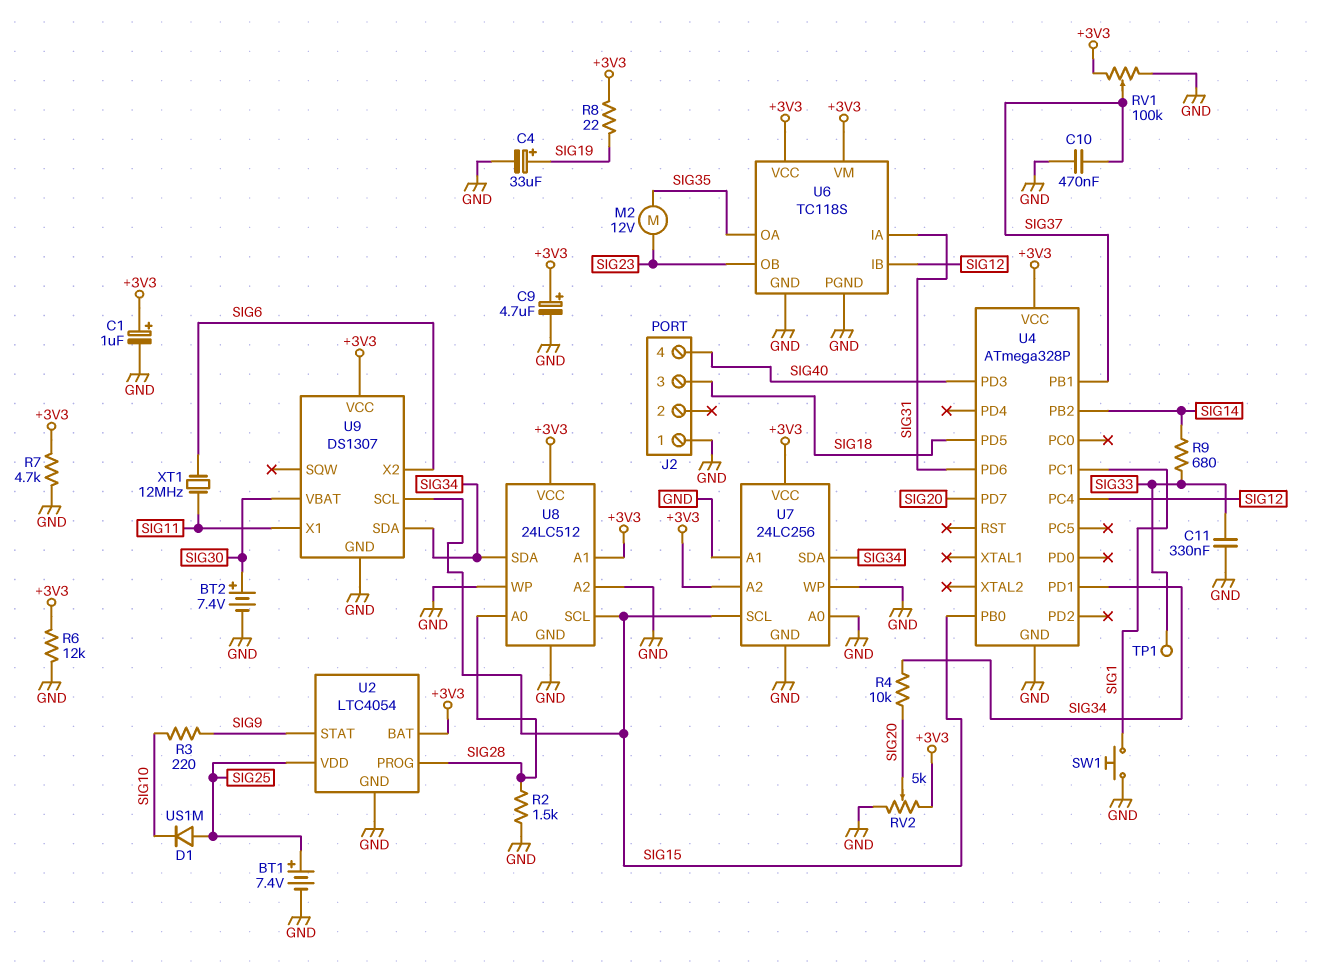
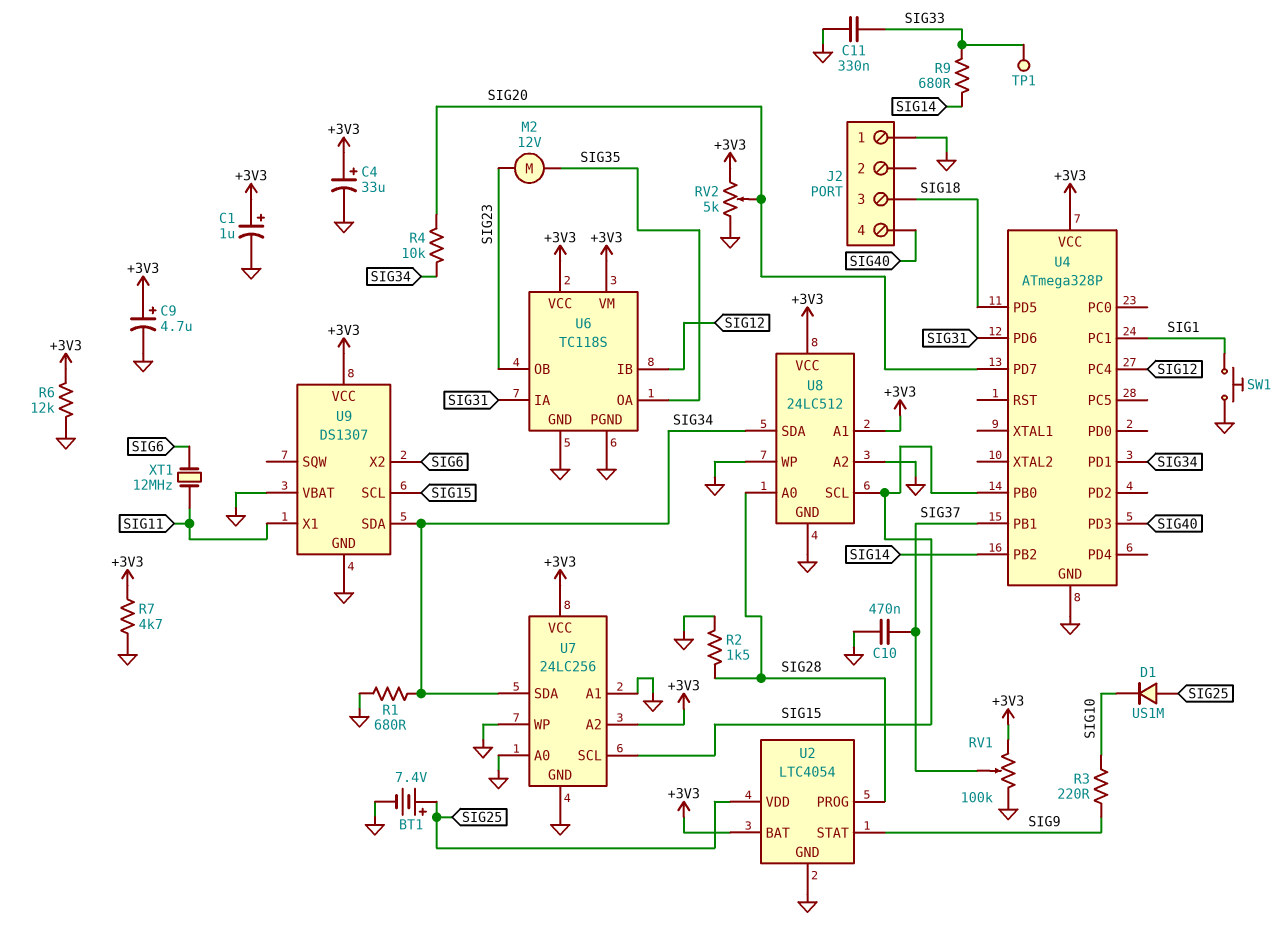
BT2: 7.4V (plus SIG30, minus GND) -> none
C4: 33uF (plus SIG19, minus GND) -> 33uF (plus +3V3, minus GND)
R1: none -> 680 (GND, SIG34)
R8: 22 (+3V3, SIG19) -> none
U9 pin VBAT: SIG30 -> GND

